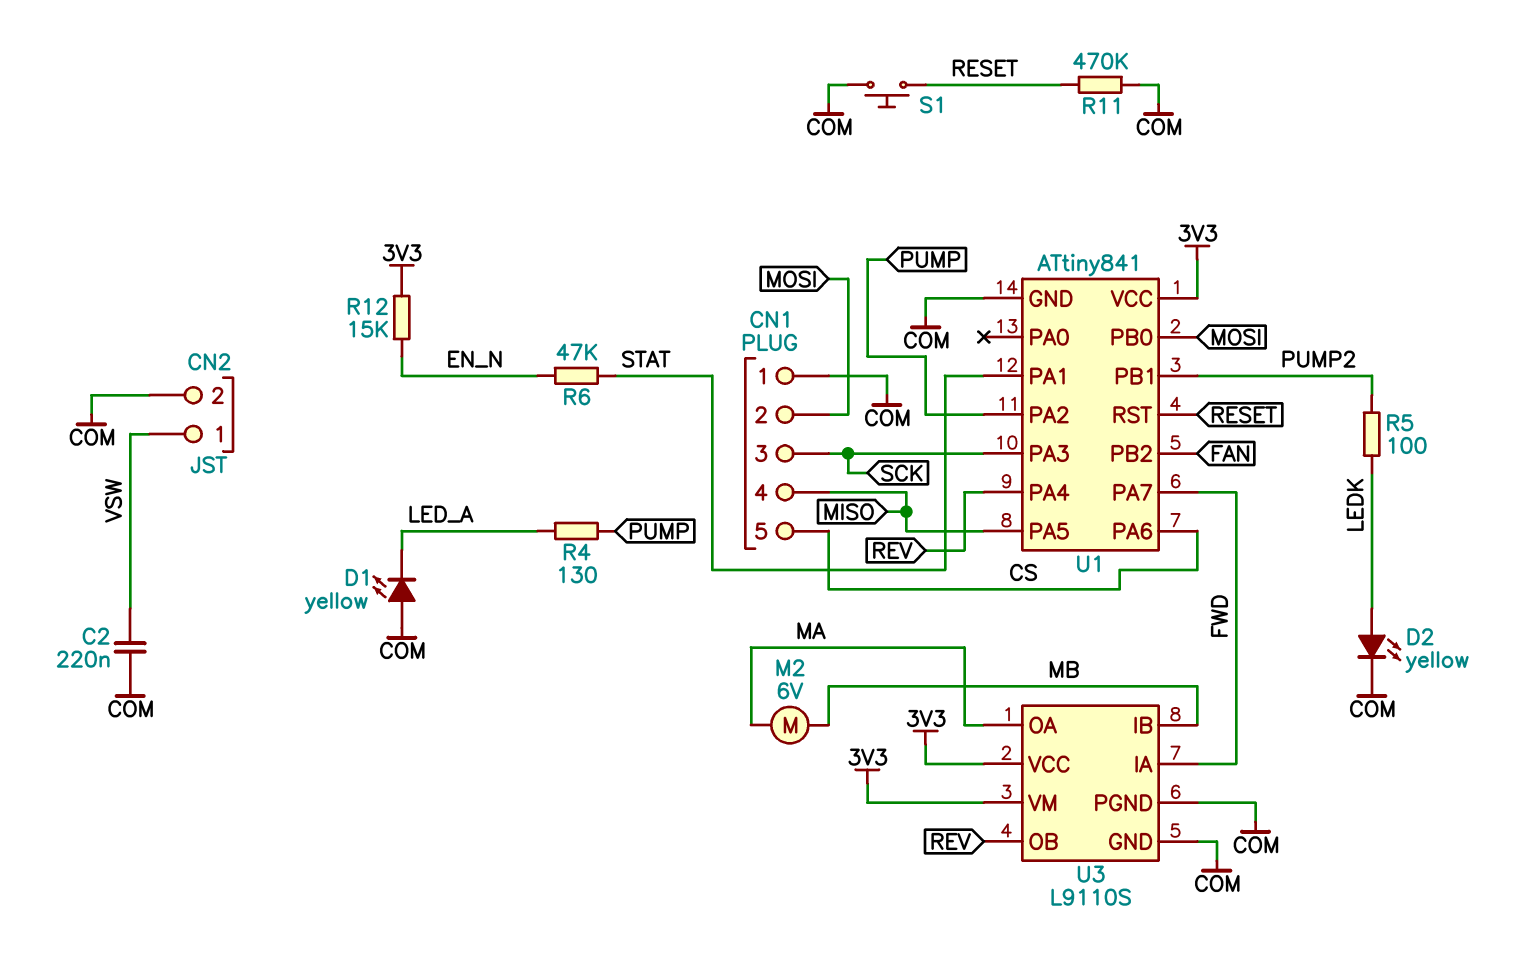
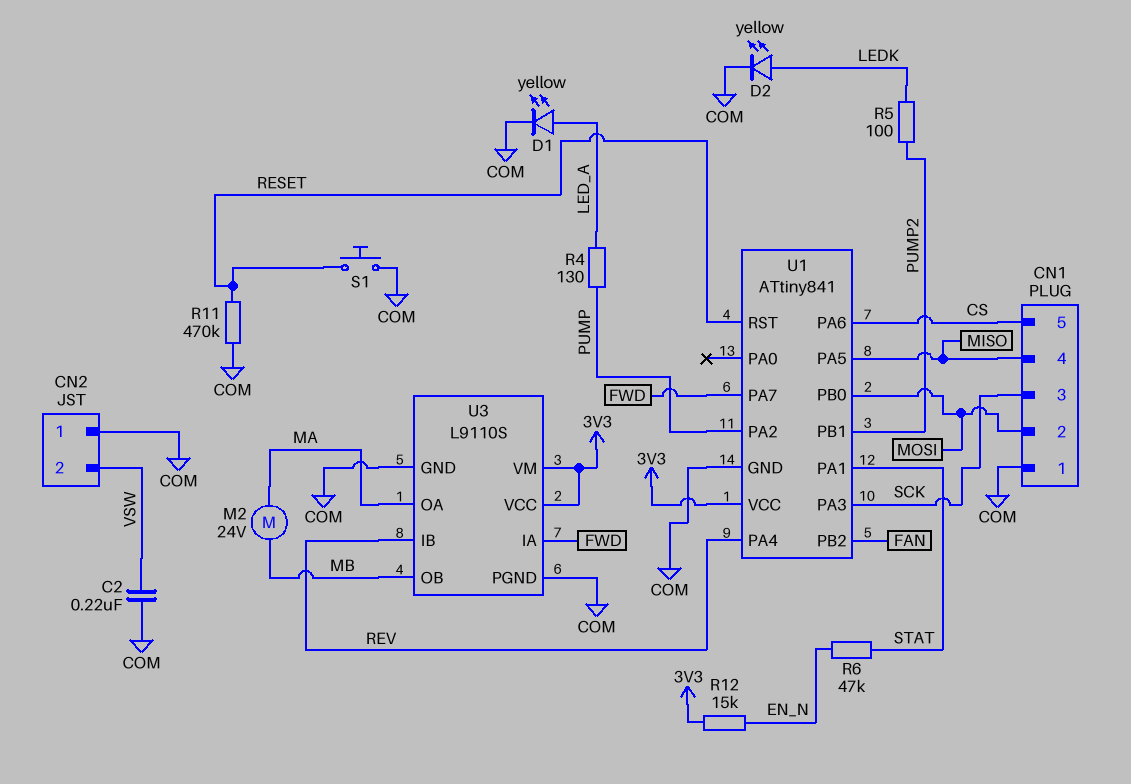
CN2 pin 1: VSW -> COM
CN2 pin 2: COM -> VSW
D1: LED yellow (A COM, K LED_A) -> LED yellow (A LED_A, K COM)
M2: motor 6V (MA, MB) -> motor 24V (MA, MB)
U3 pin IB: MB -> REV
U3 pin OB: REV -> MB

